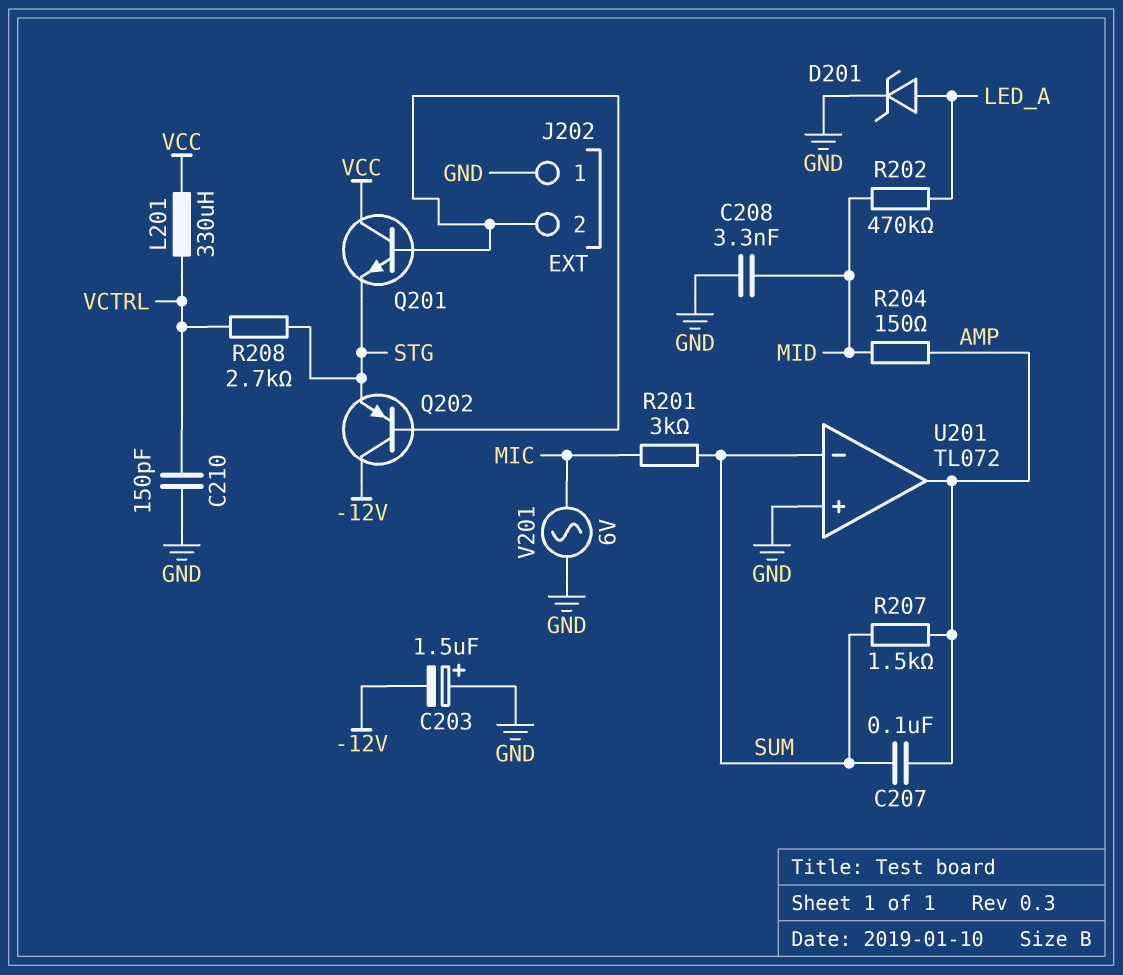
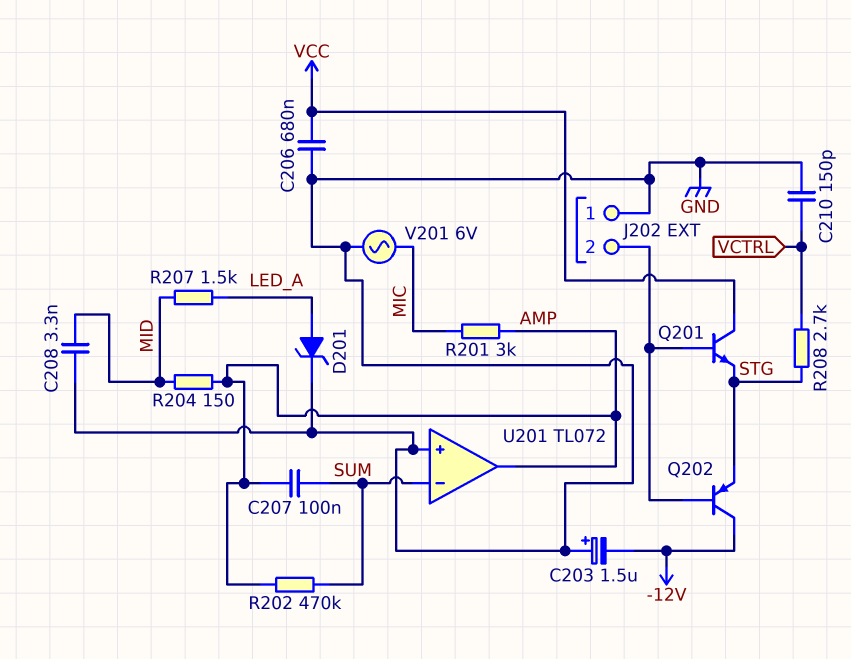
C206: none -> 680nF (GND, VCC)
L201: 330uH (VCC, VCTRL) -> none
R201: 3k (MIC, SUM) -> 3k (AMP, MIC)
R202: 470k (LED_A, MID) -> 470k (AMP, SUM)
R207: 1.5k (AMP, SUM) -> 1.5k (LED_A, MID)

